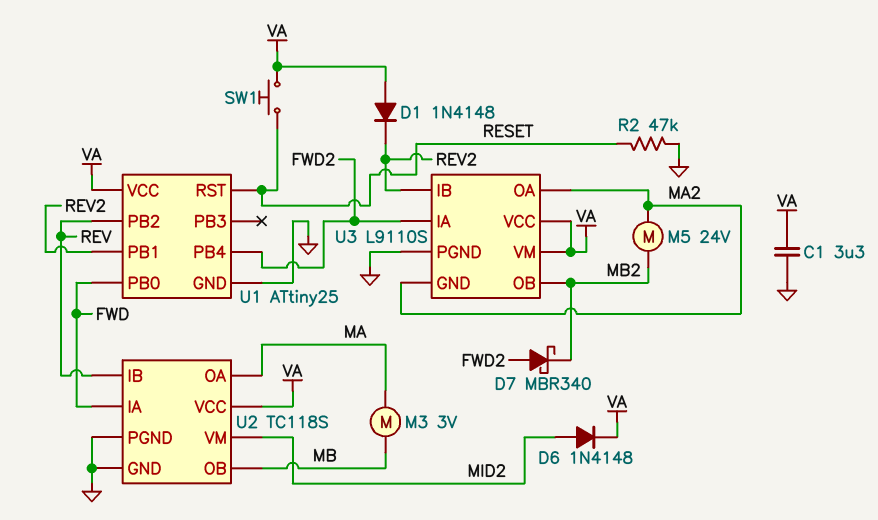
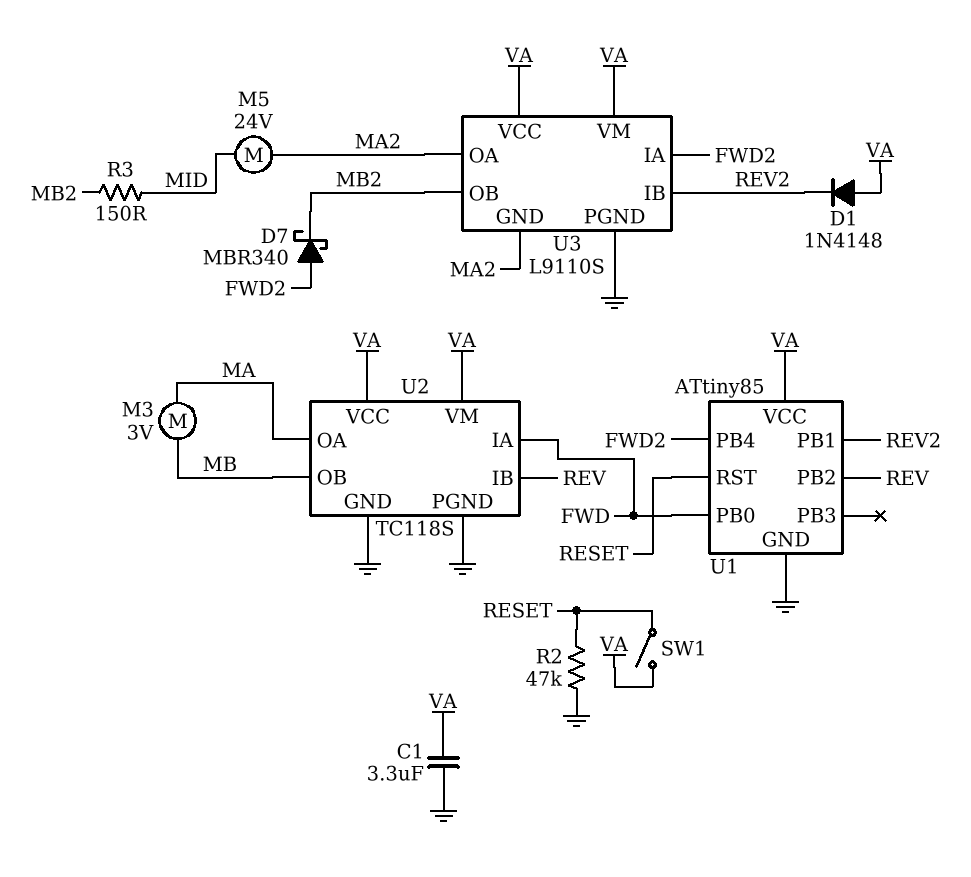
D6: diode 1N4148 (A MID2, K VA) -> none
M5: motor 24V (MA2, MB2) -> motor 24V (MA2, MID)
R3: none -> 150 (MB2, MID)
SW1: button (RESET, VA) -> switch (RESET, VA)
U1: ATtiny25 -> ATtiny85
U2 pin VM: MID2 -> VA

